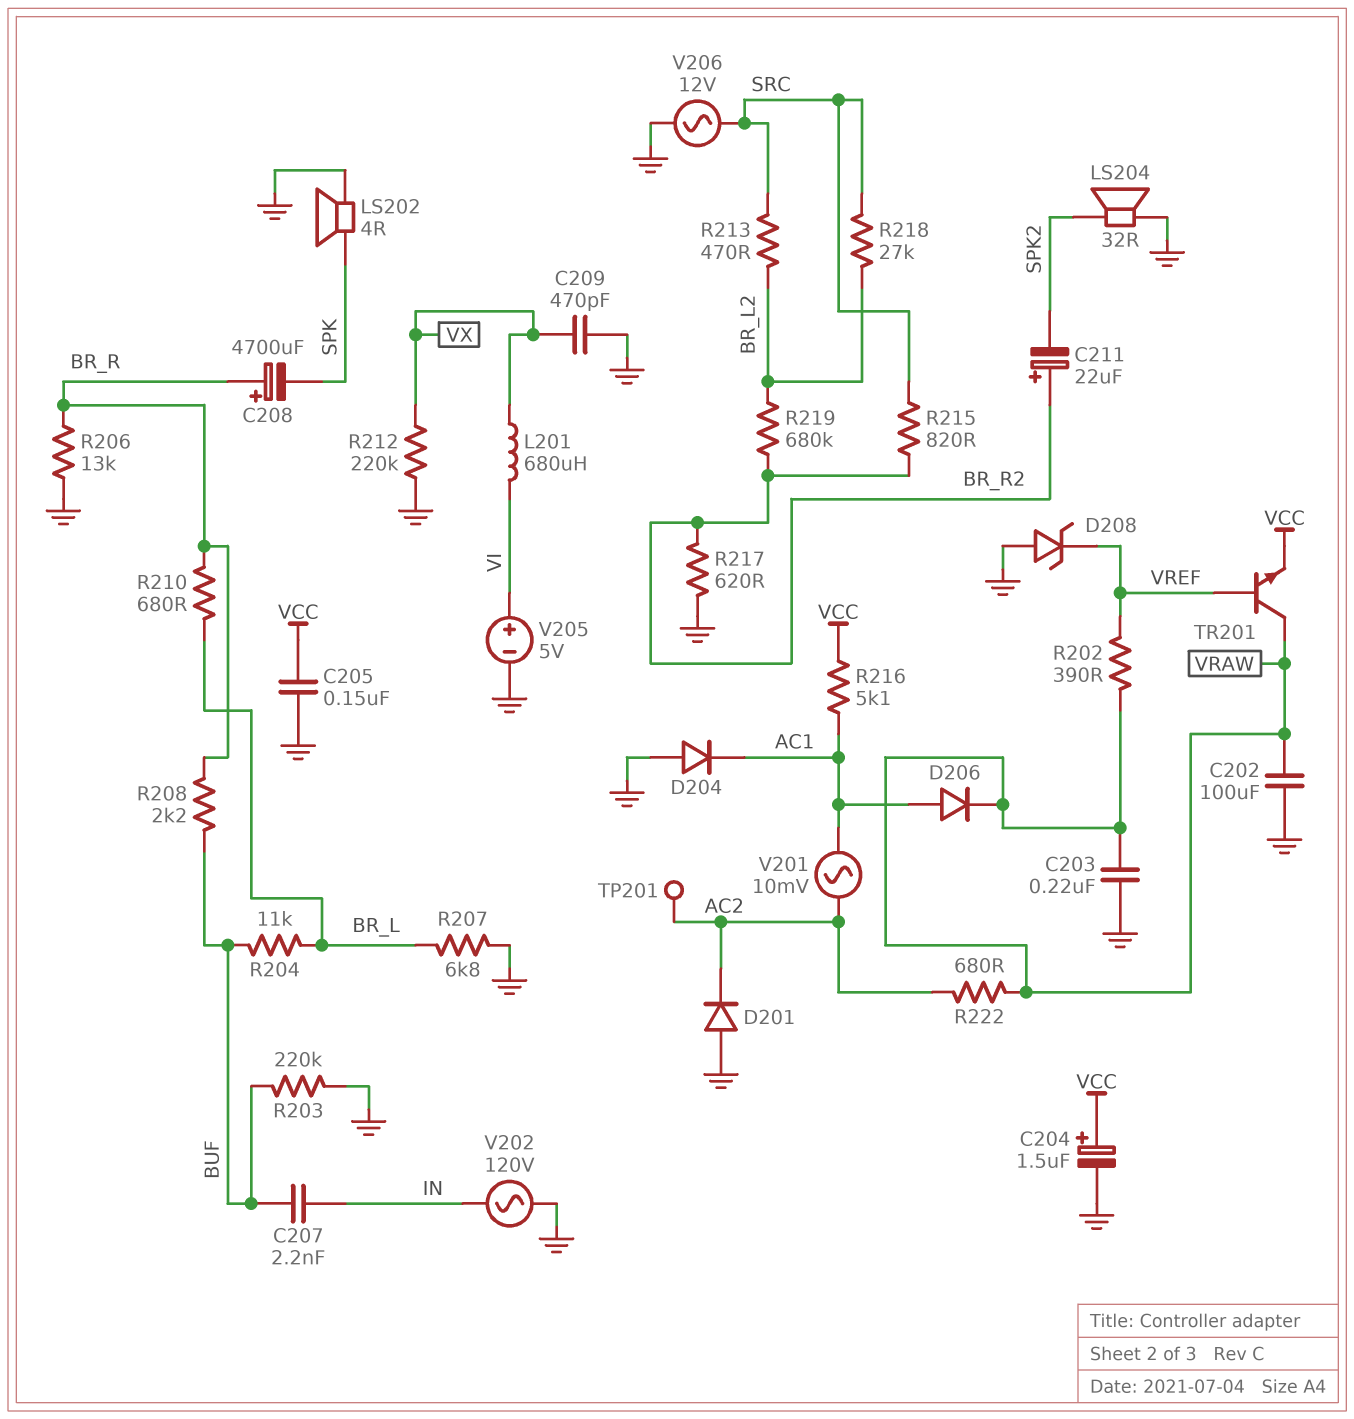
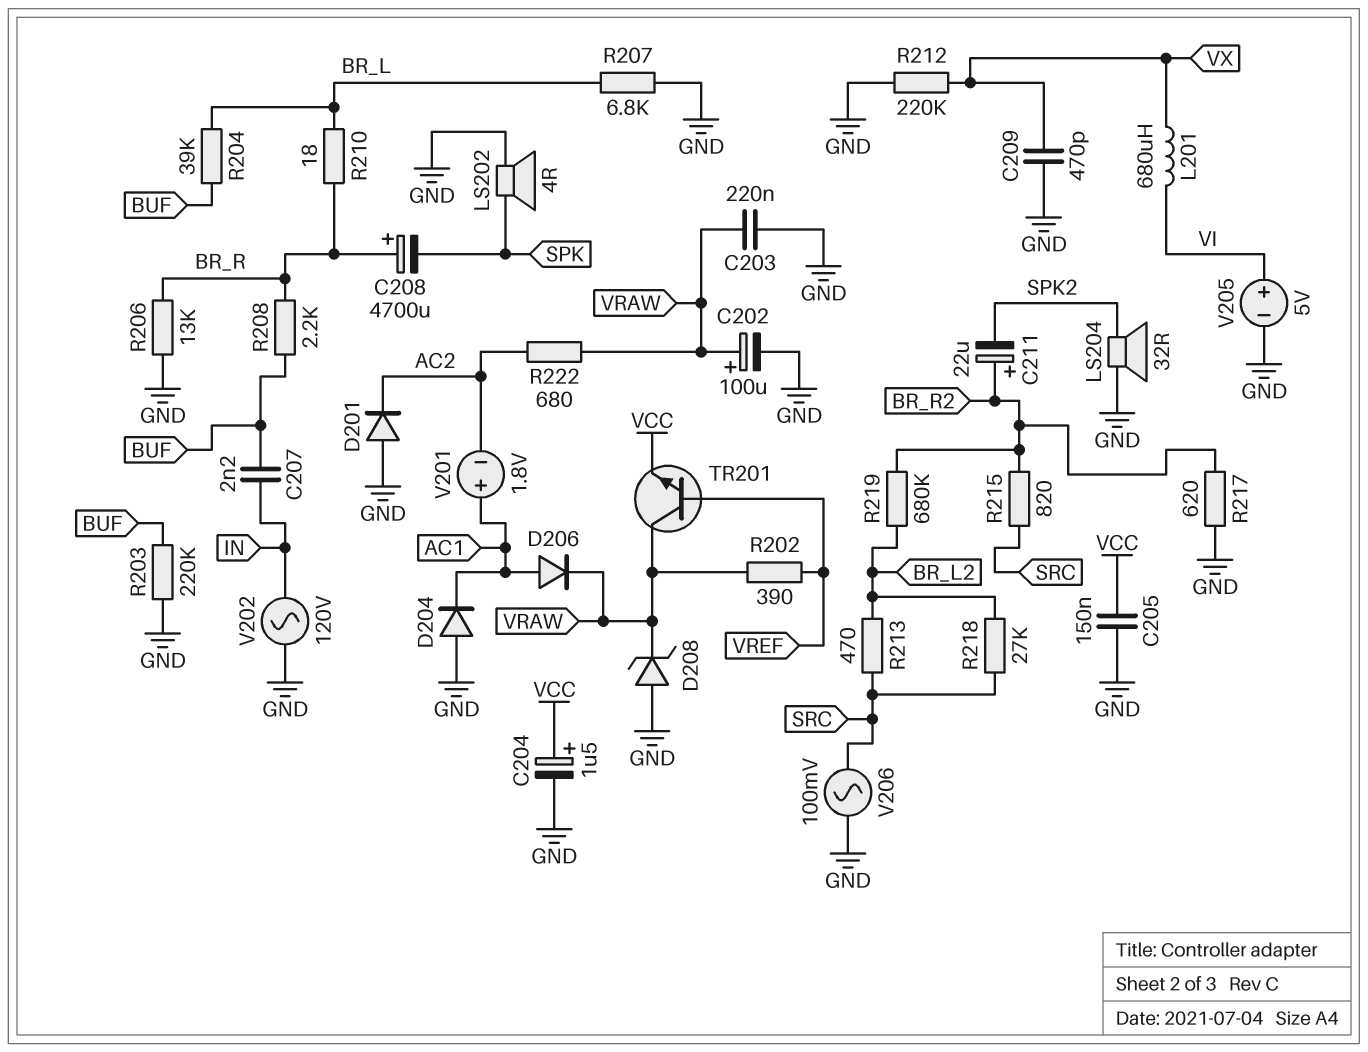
C202: 100uF (GND, VRAW) -> 100uF (plus VRAW, minus GND)
D208: zener (A GND, K VREF) -> zener (A GND, K VRAW)
R204: 11k (BR_L, BUF) -> 39k (BR_L, BUF)
R210: 680 (BR_L, BR_R) -> 18 (BR_L, BR_R)
R216: 5.1k (AC1, VCC) -> none
TP201: test point (AC2) -> none
V201: AC 10mV (AC1, AC2) -> 1.8V (plus AC1, minus AC2)
V206: AC 12V (GND, SRC) -> AC 100mV (GND, SRC)

